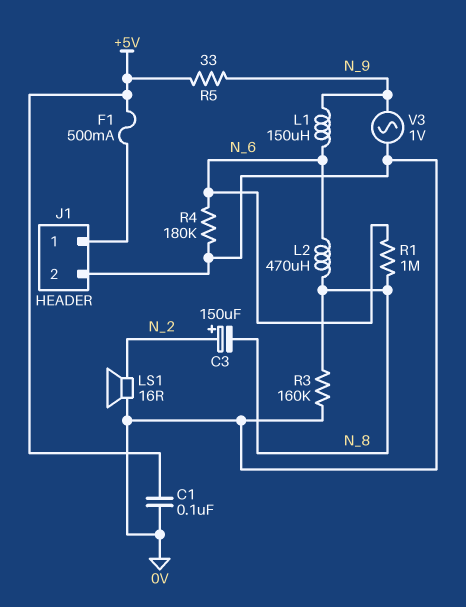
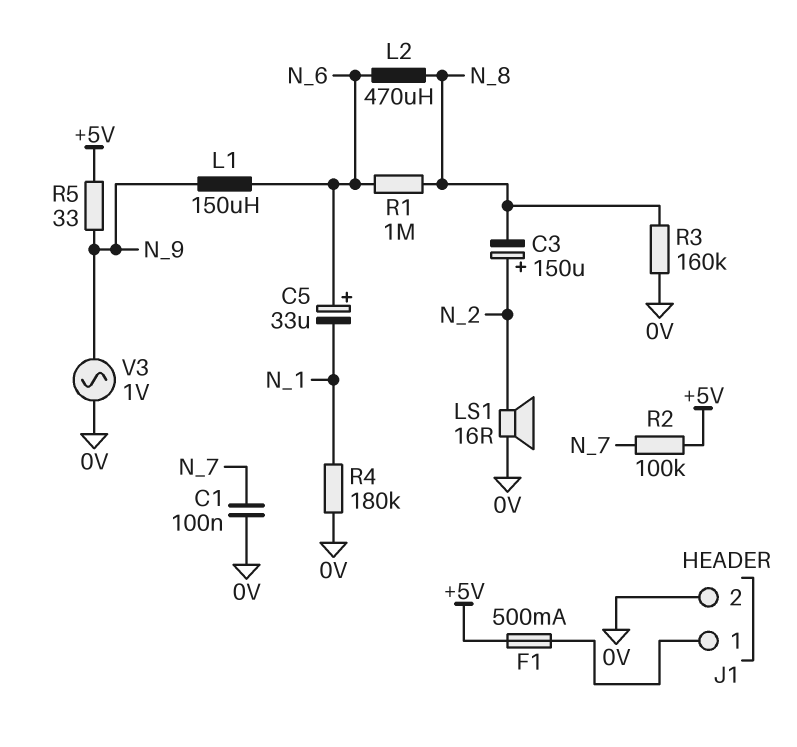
C1: 100nF (+5V, 0V) -> 100nF (0V, N_7)
C5: none -> 33uF (plus N_6, minus N_1)
R2: none -> 100k (+5V, N_7)
R4: 180k (0V, N_6) -> 180k (0V, N_1)

